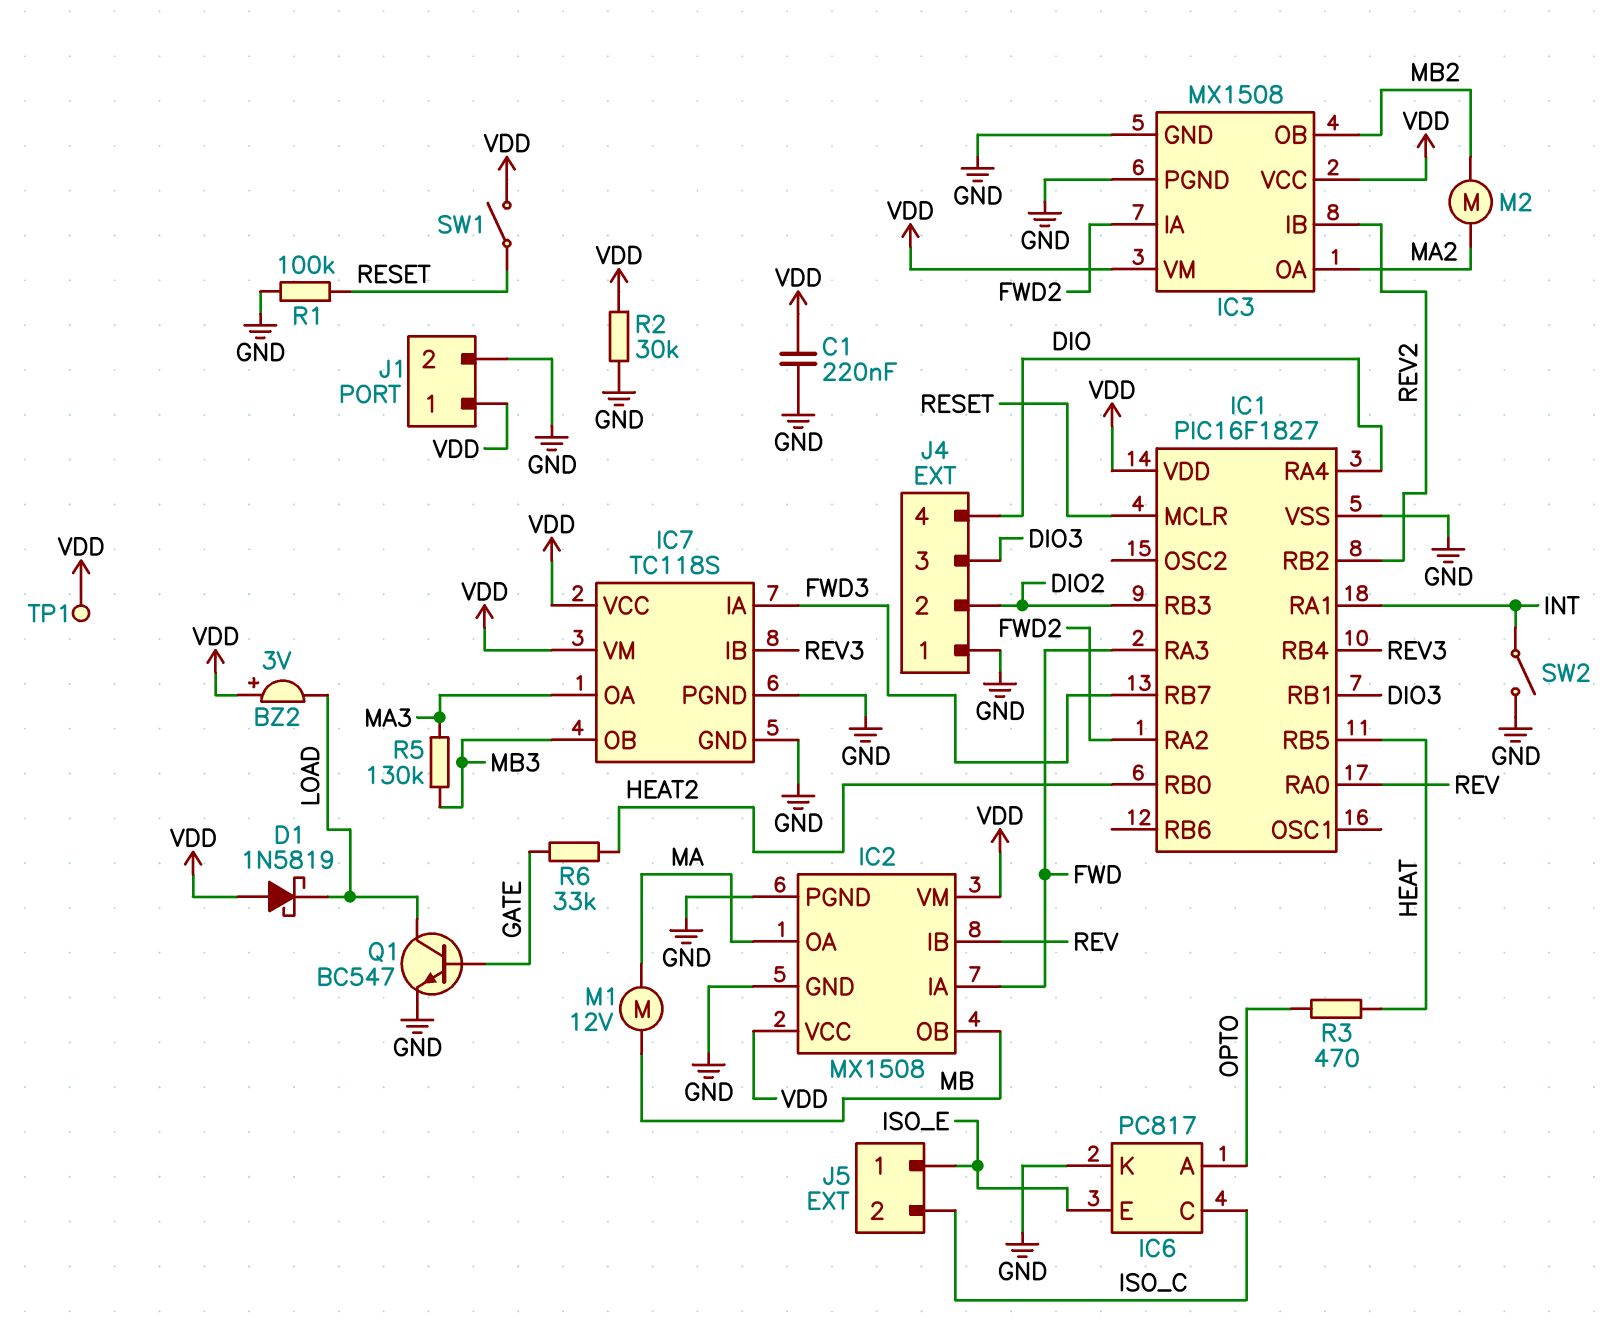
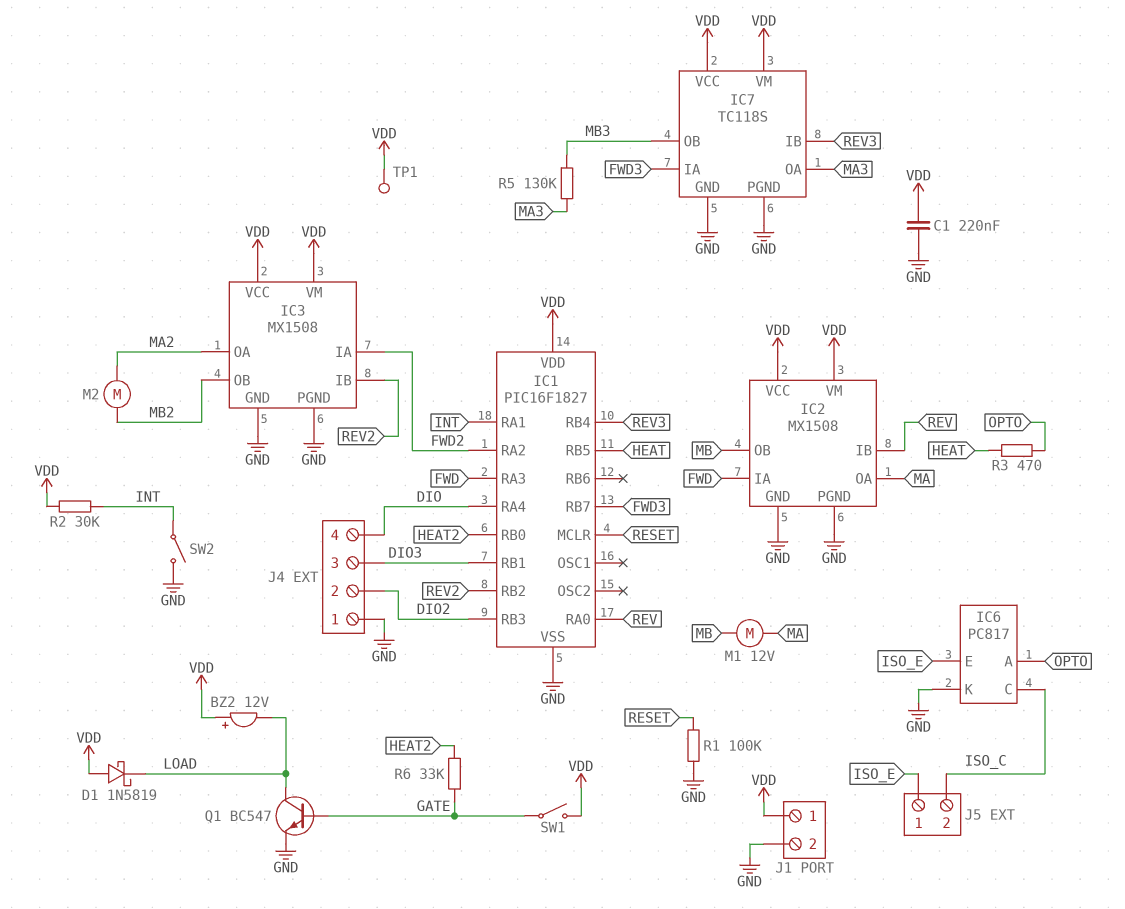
BZ2: buzzer 3V (plus VDD, minus LOAD) -> buzzer 12V (plus VDD, minus LOAD)
R2: 30k (GND, VDD) -> 30k (INT, VDD)
SW1: switch (RESET, VDD) -> switch (GATE, VDD)

